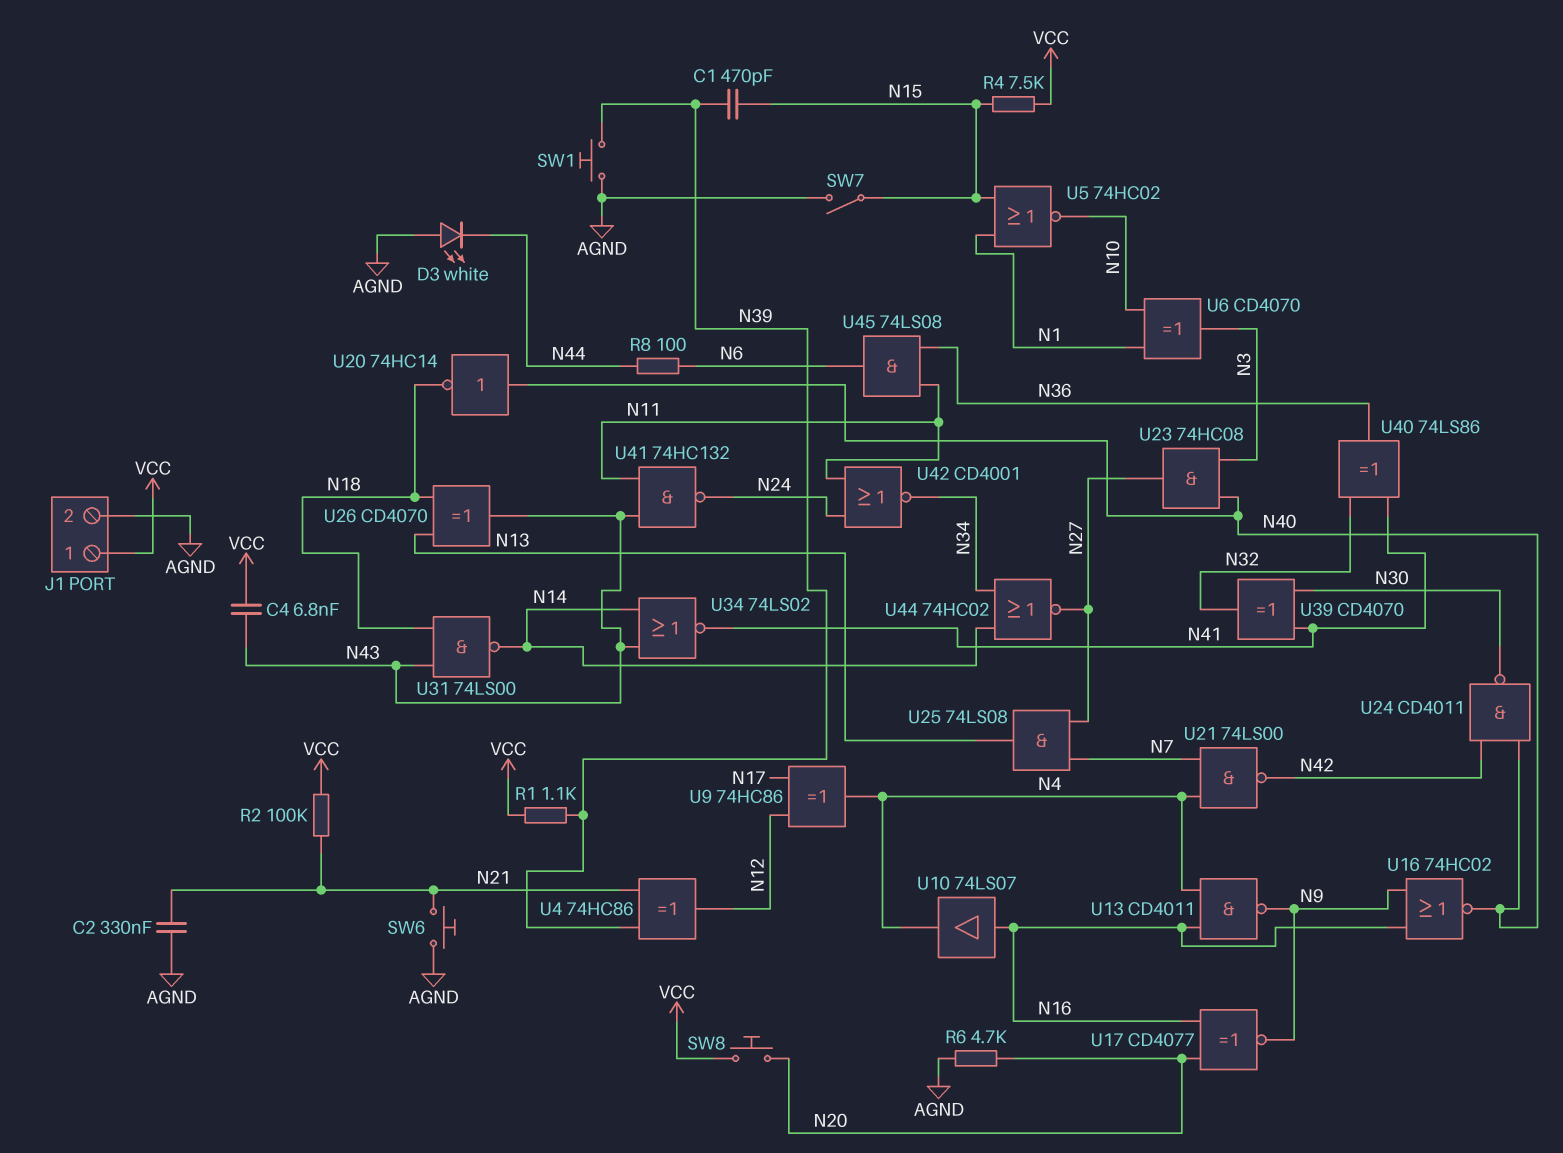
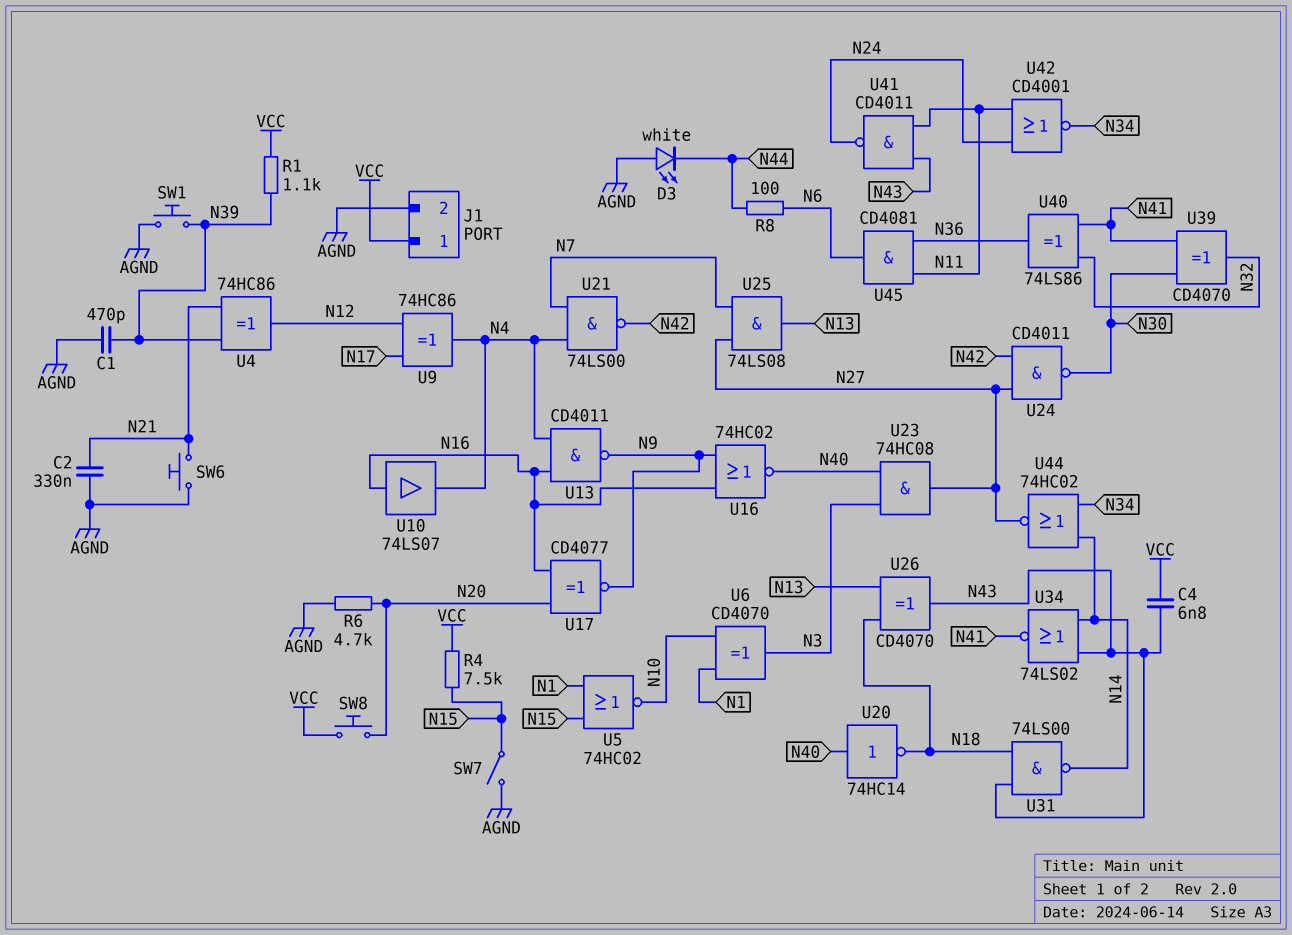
C1: 470pF (N15, N39) -> 470pF (AGND, N39)
R2: 100k (N21, VCC) -> none
U24: NAND CD4011 (in N40, in N42, out N30) -> NAND CD4011 (in N27, in N42, out N30)
U41: NAND 74HC132 (in N11, in N43, out N24) -> NAND CD4011 (in N11, in N43, out N24)
U45: AND 74LS08 (in N11, in N36, out N6) -> AND CD4081 (in N11, in N36, out N6)

